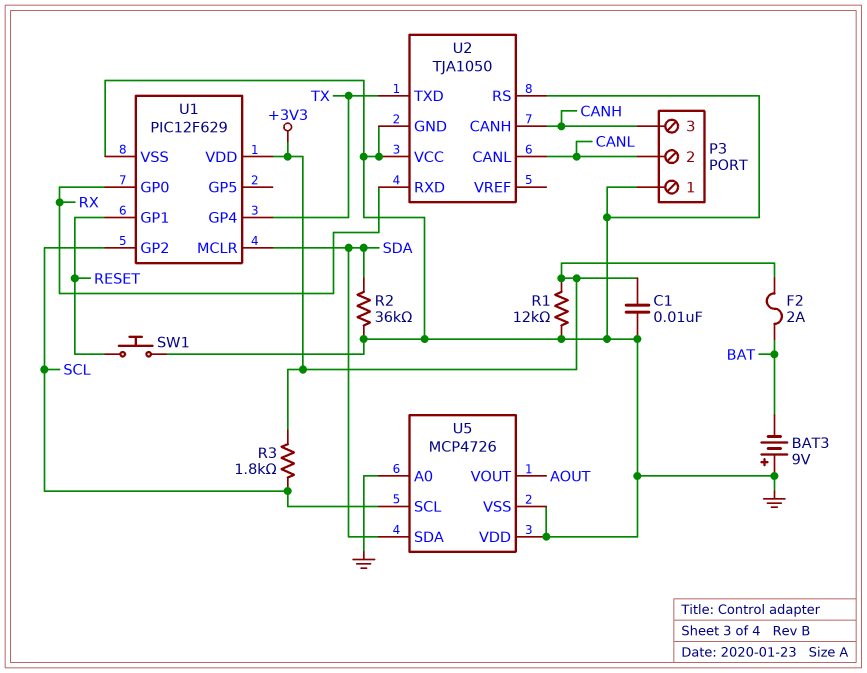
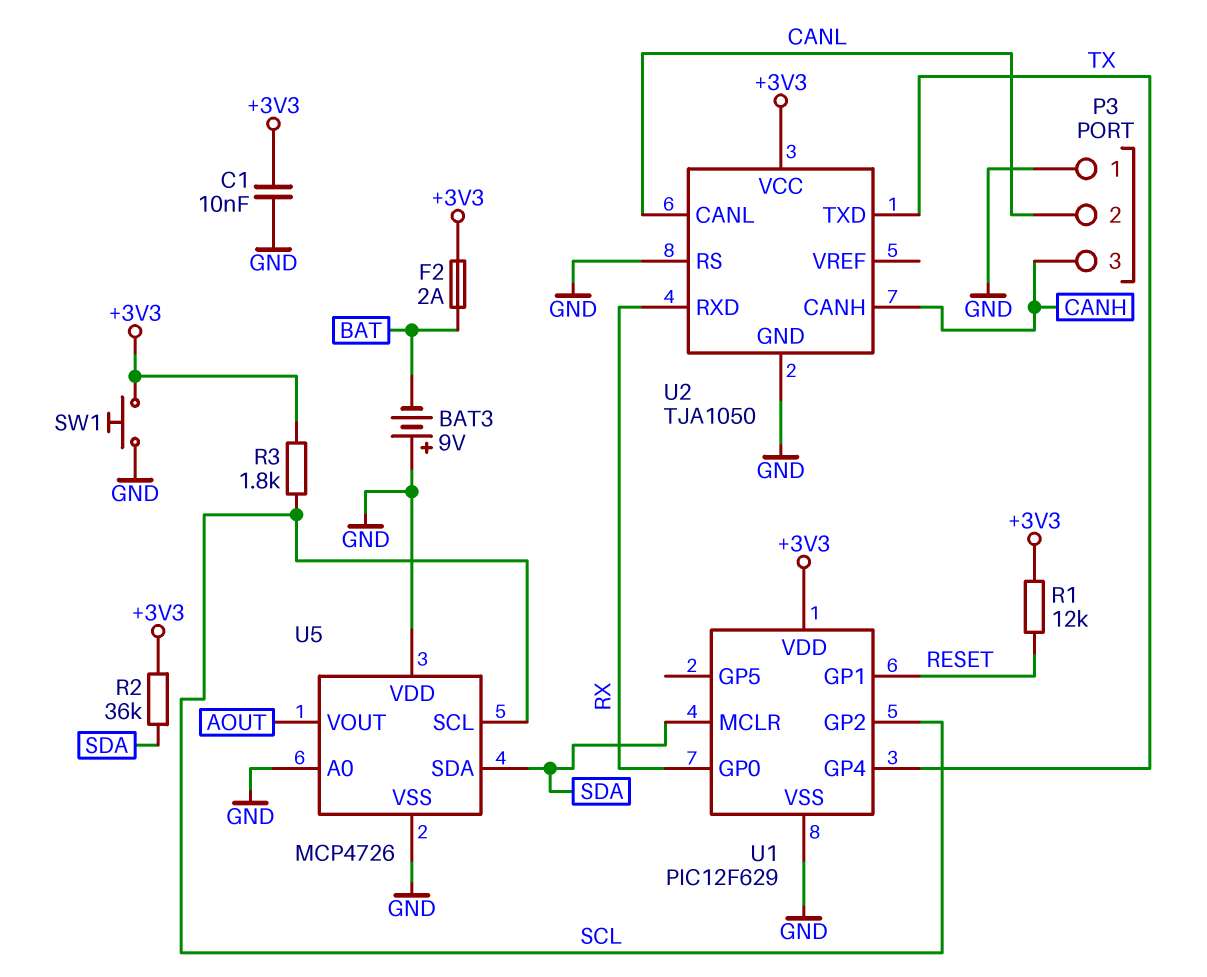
R1: 12k (+3V3, GND) -> 12k (+3V3, RESET)
R2: 36k (GND, SDA) -> 36k (+3V3, SDA)
SW1: button (GND, RESET) -> button (+3V3, GND)
U2 pin VCC: GND -> +3V3

